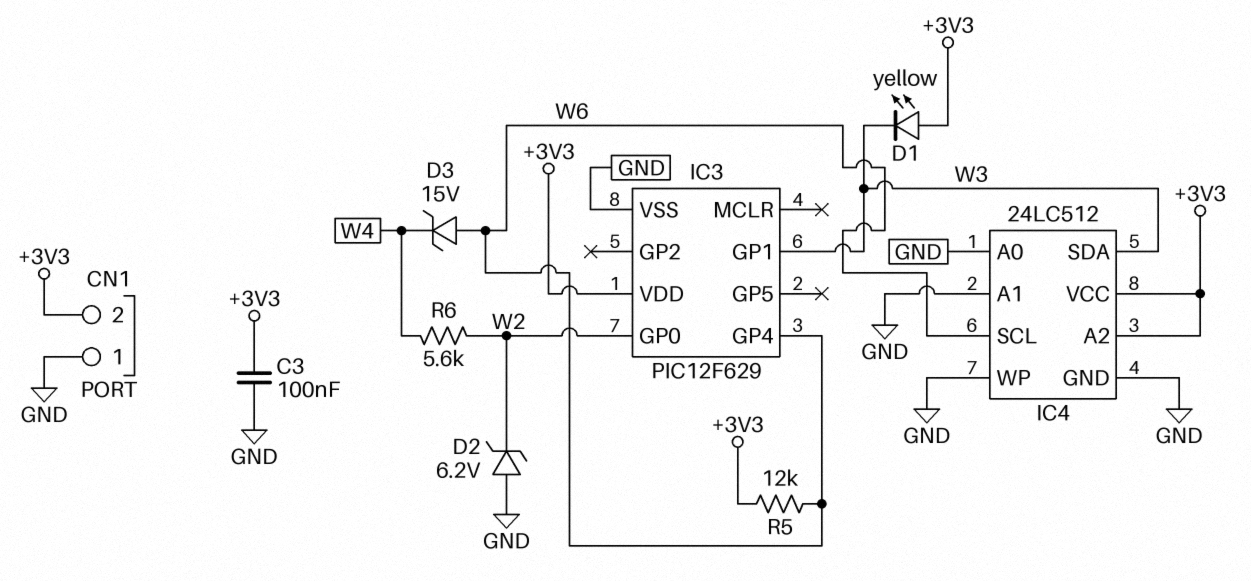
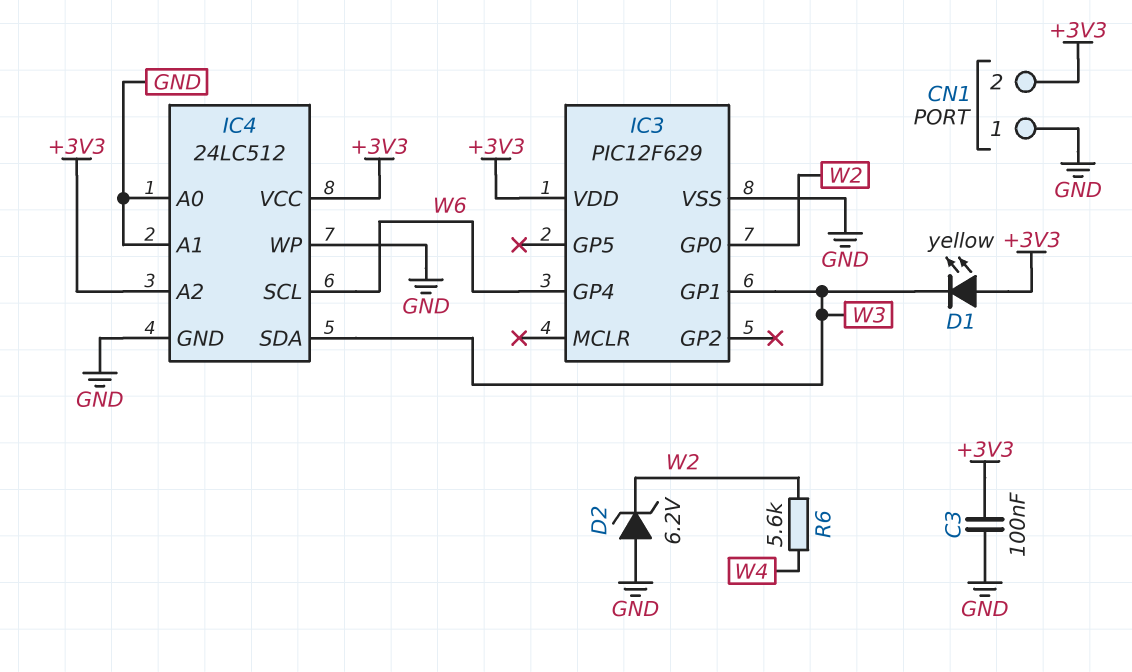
D3: zener 15V (A W6, K W4) -> none
R5: 12k (+3V3, W6) -> none

